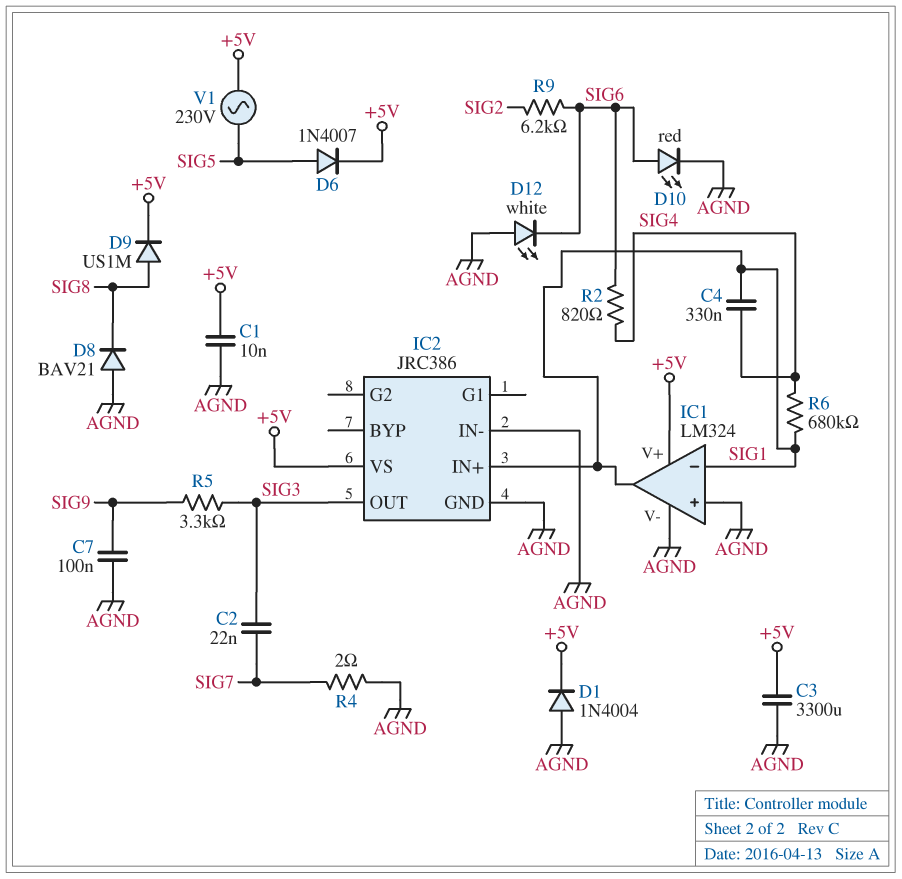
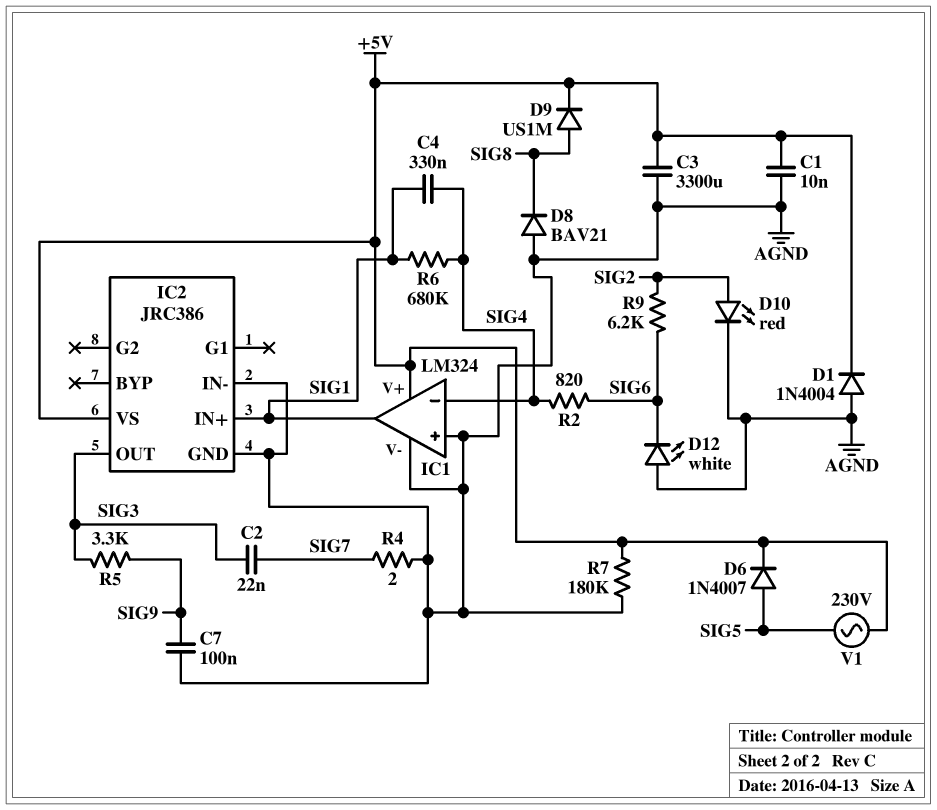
D10: LED red (A SIG6, K AGND) -> LED red (A SIG2, K AGND)
IC1 pin in-: SIG1 -> SIG4
R7: none -> 180k (+5V, AGND)

